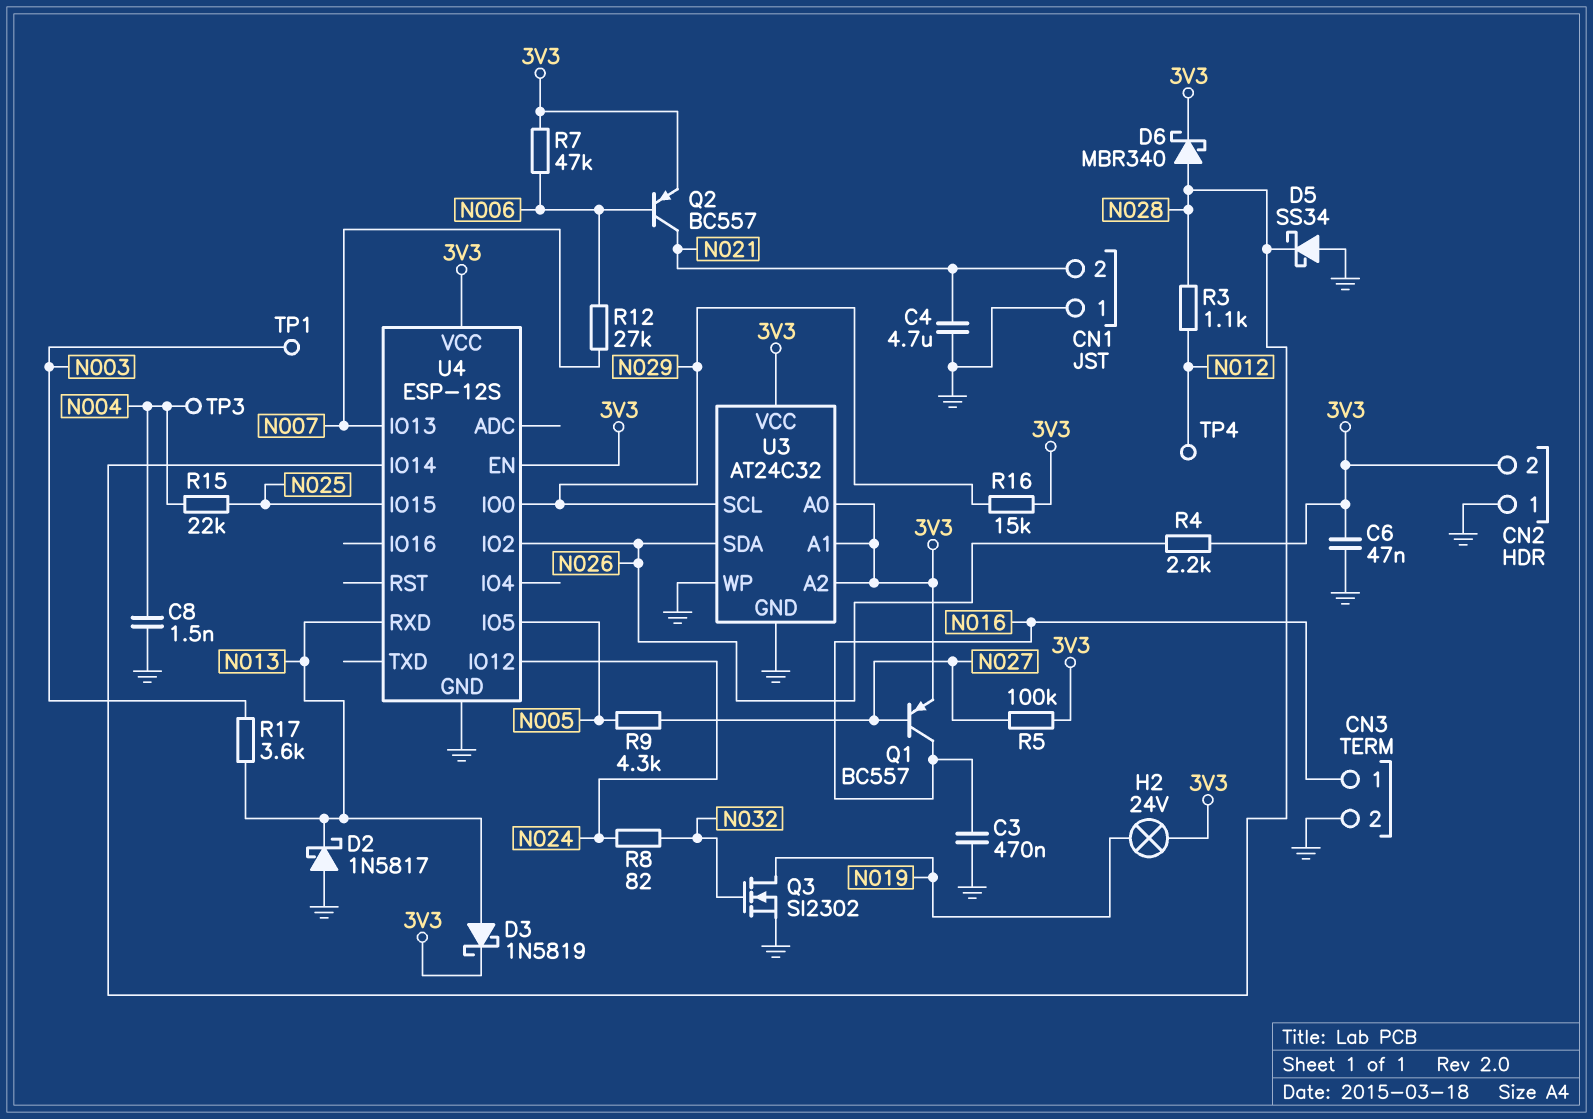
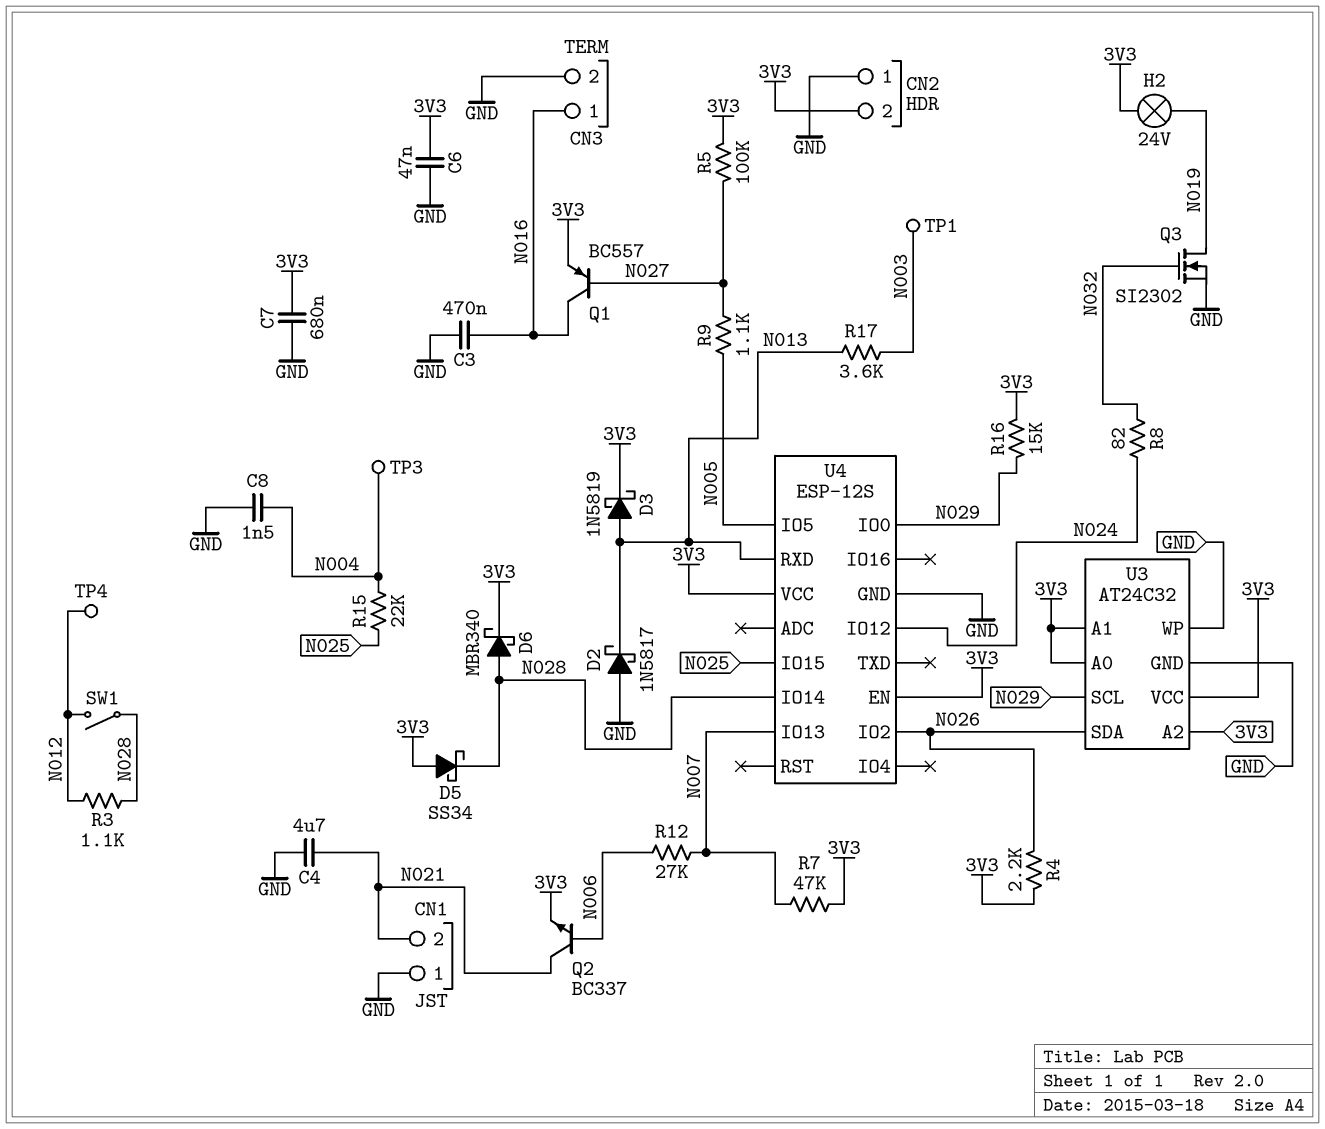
C7: none -> 680nF (3V3, GND)
D5: schottky SS34 (A GND, K N028) -> schottky SS34 (A 3V3, K N028)
Q2: PNP BC557 (B N006, C N021, E 3V3) -> NPN BC337 (B N006, C N021, E 3V3)
R7: 47k (3V3, N006) -> 47k (3V3, N007)
R9: 4.3k (N005, N027) -> 1.1k (N005, N027)
SW1: none -> switch (N012, N028)

